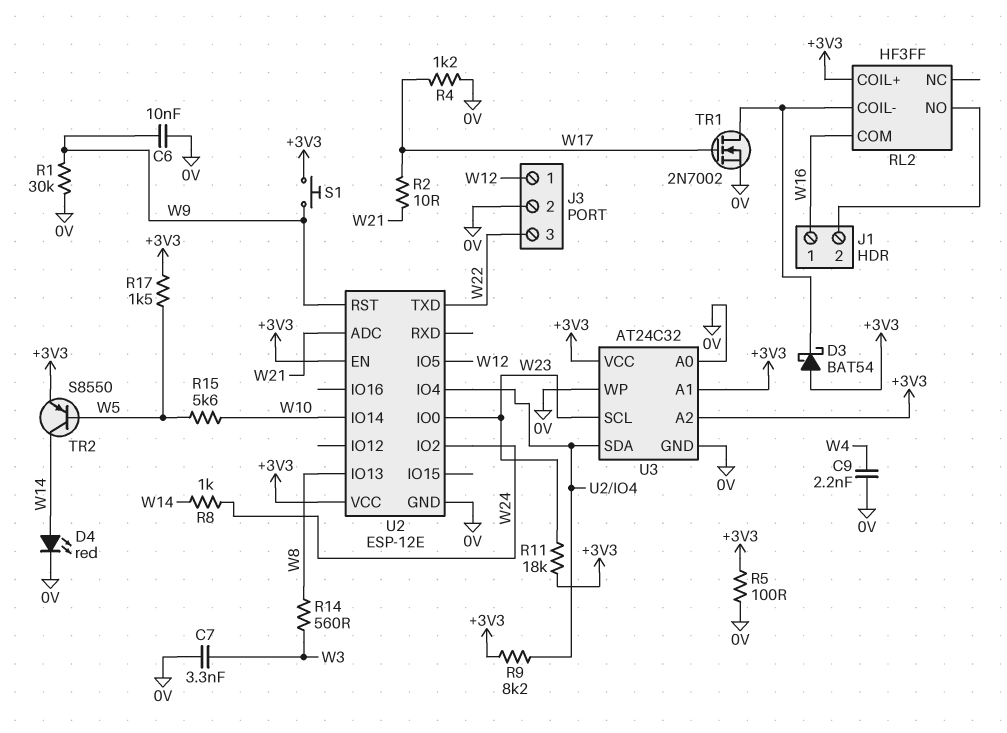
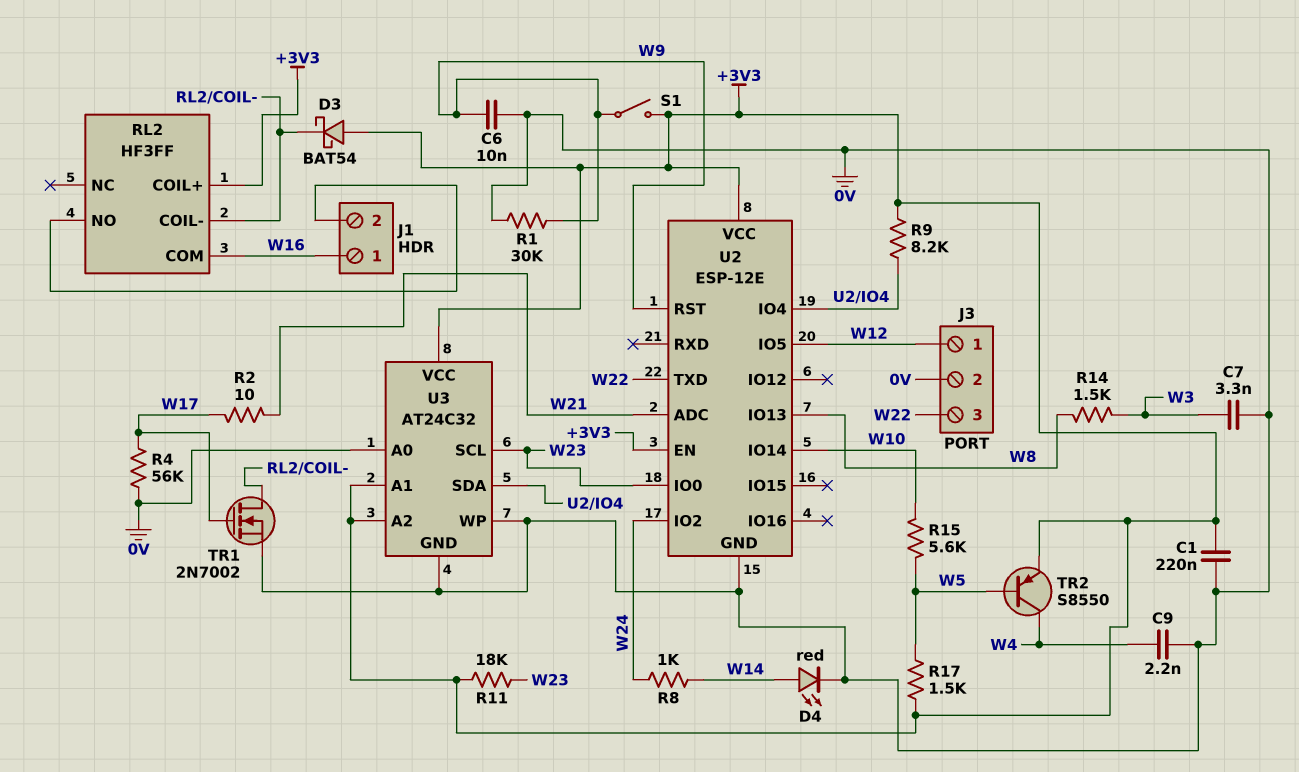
C1: none -> 220nF (+3V3, 0V)
R4: 1.2k (0V, W17) -> 56k (0V, W17)
R5: 100 (+3V3, 0V) -> none
R14: 560 (W3, W8) -> 1.5k (W3, W8)
S1: button (+3V3, W9) -> switch (+3V3, W9)
TR2: PNP S8550 (B W5, C W14, E +3V3) -> PNP S8550 (B W5, C W4, E +3V3)

